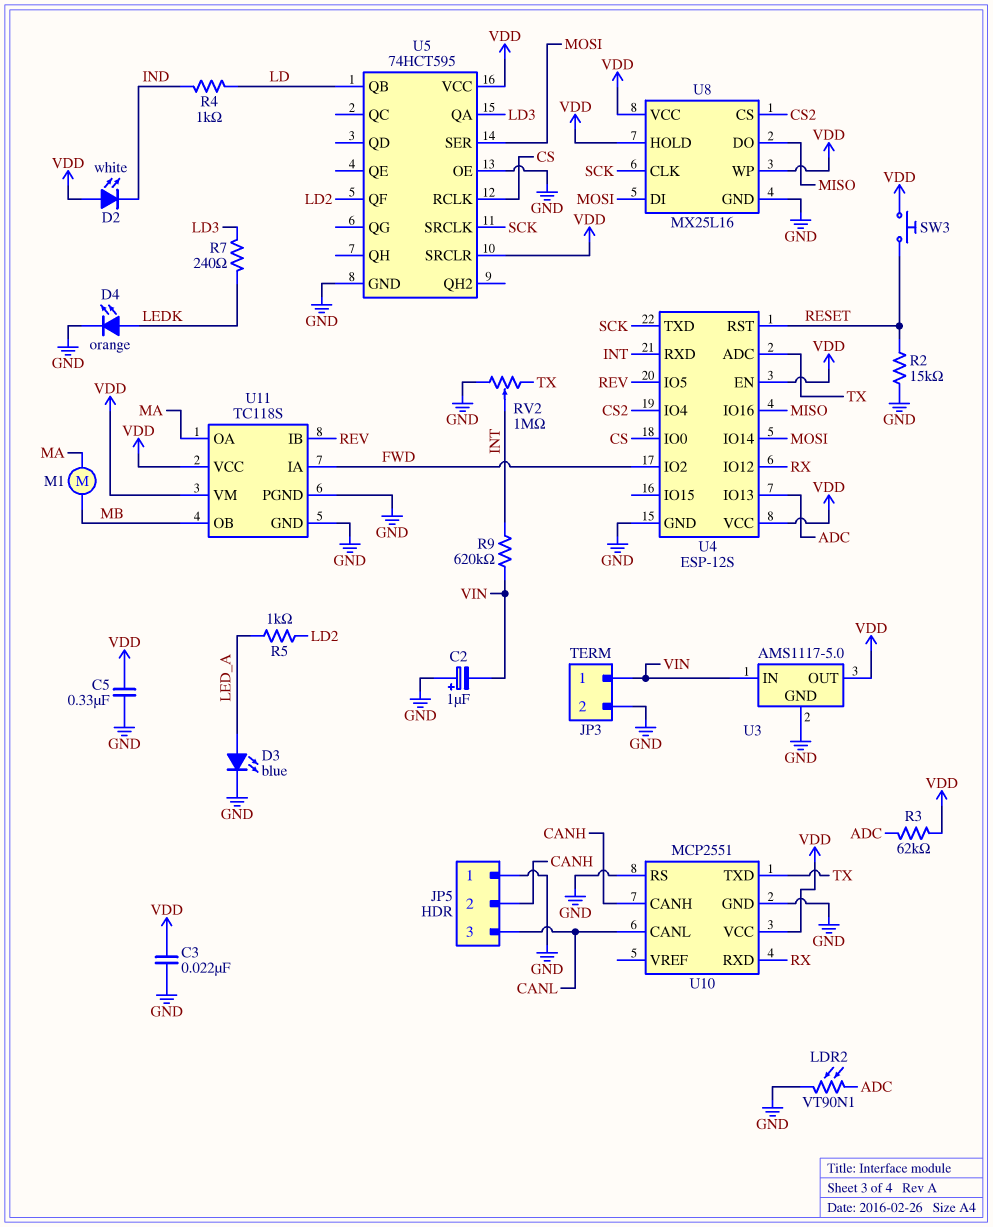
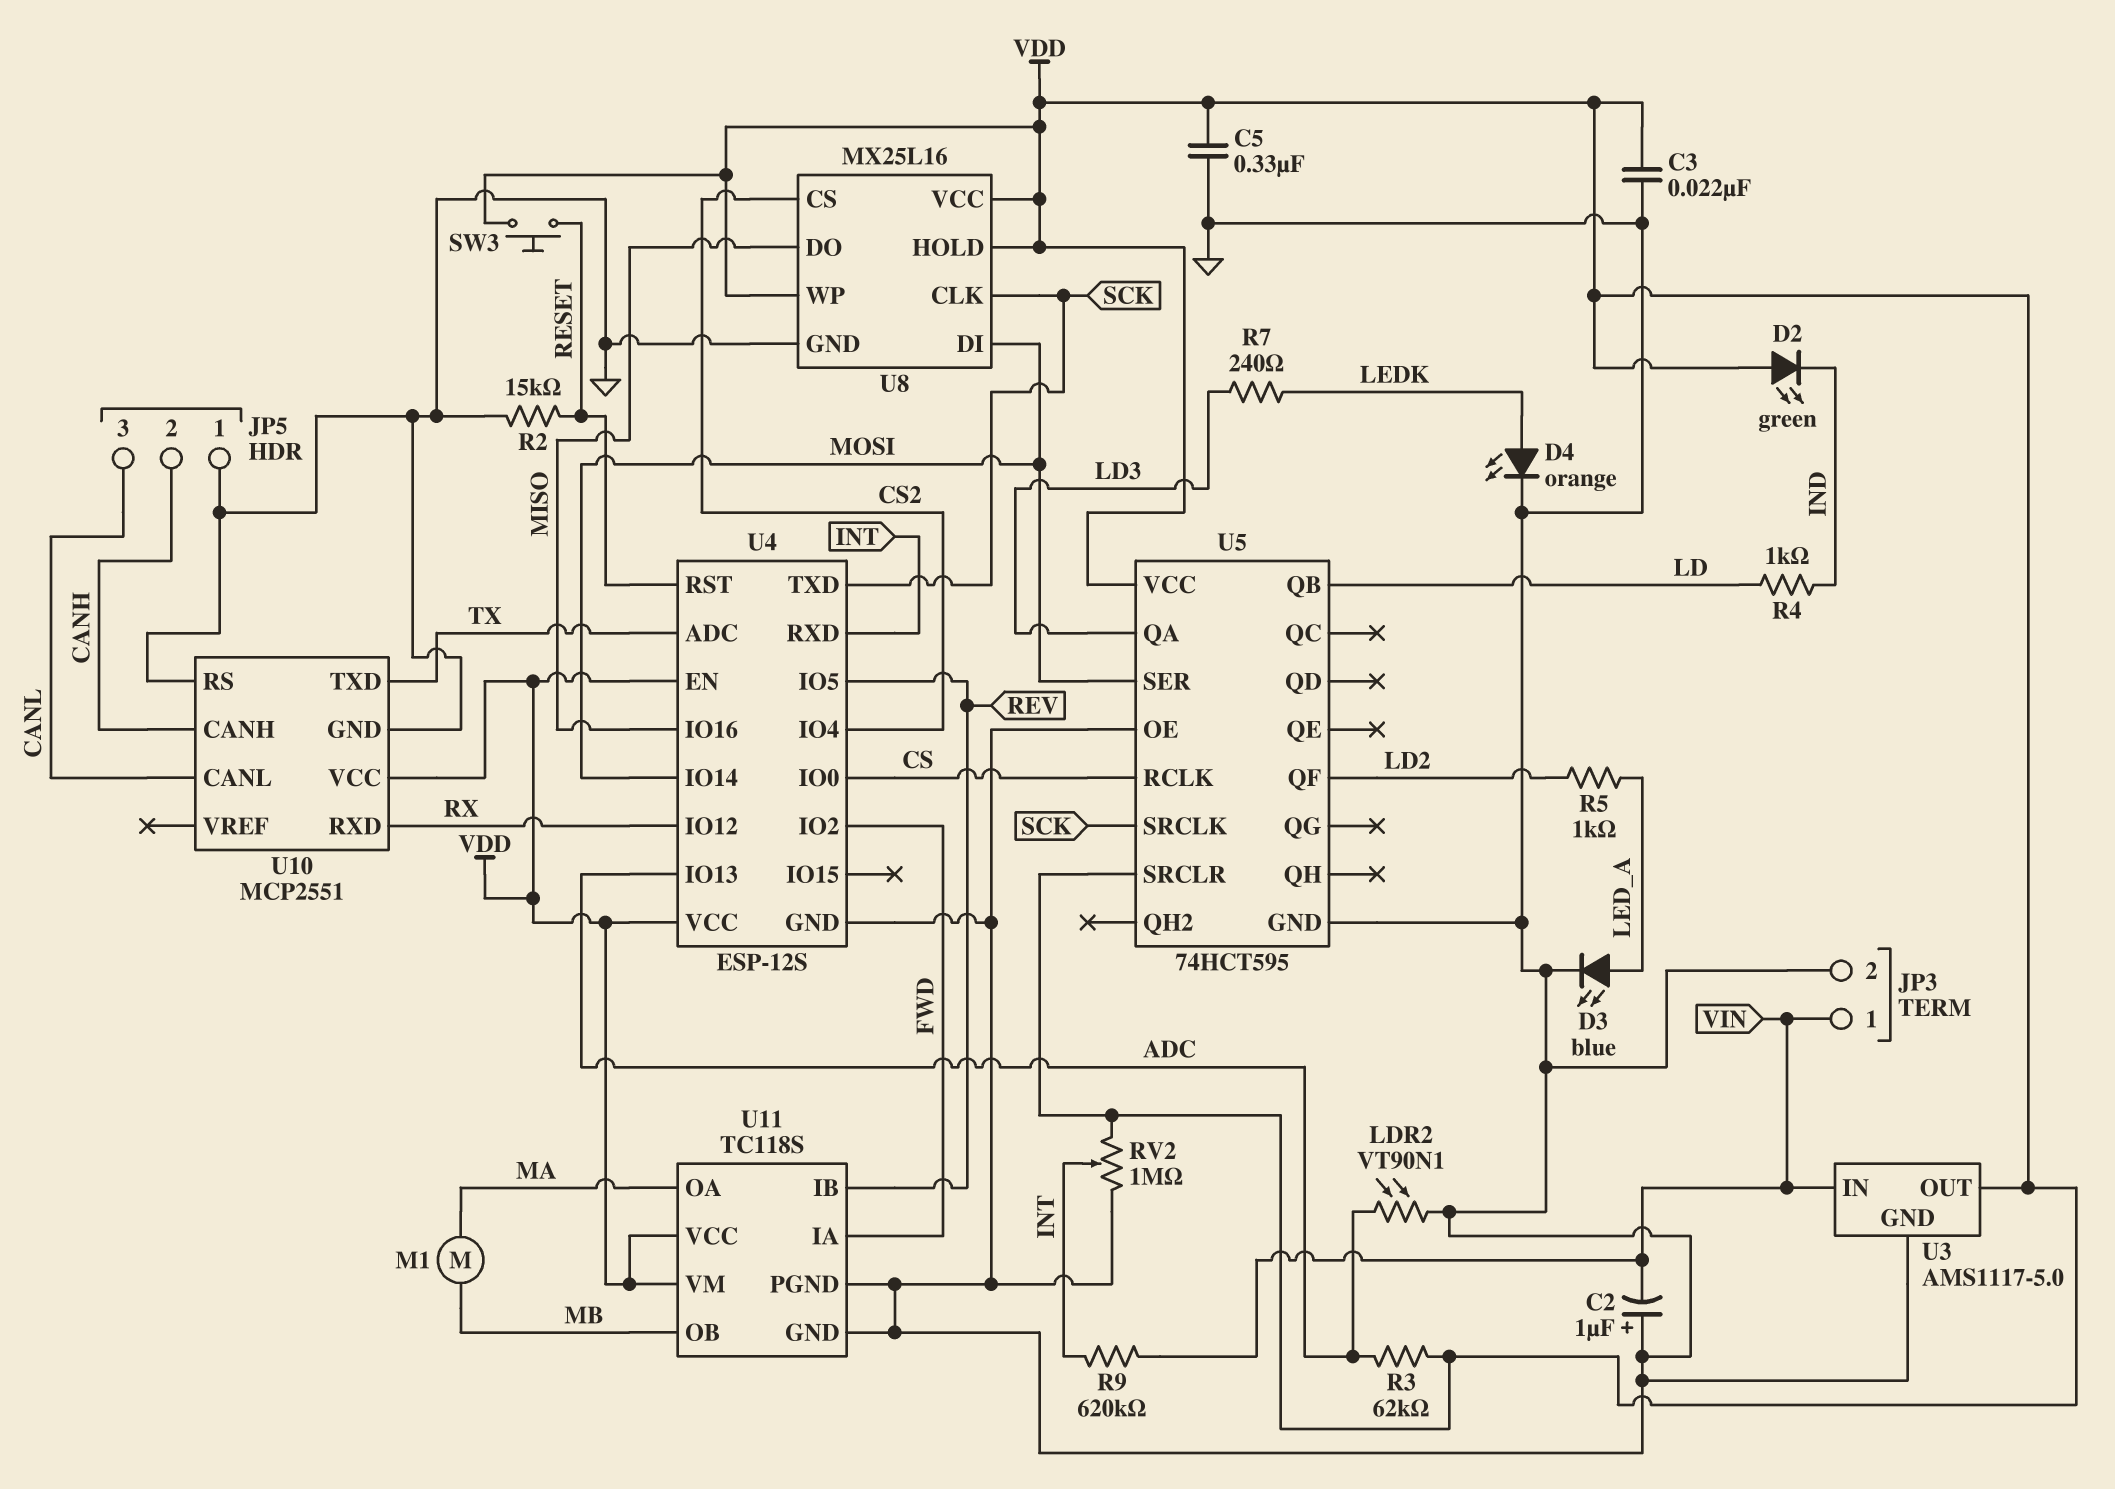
D2: LED white (A VDD, K IND) -> LED green (A VDD, K IND)
RV2: 1M (GND, TX, wiper INT) -> 1M (GND, VDD, wiper INT)

